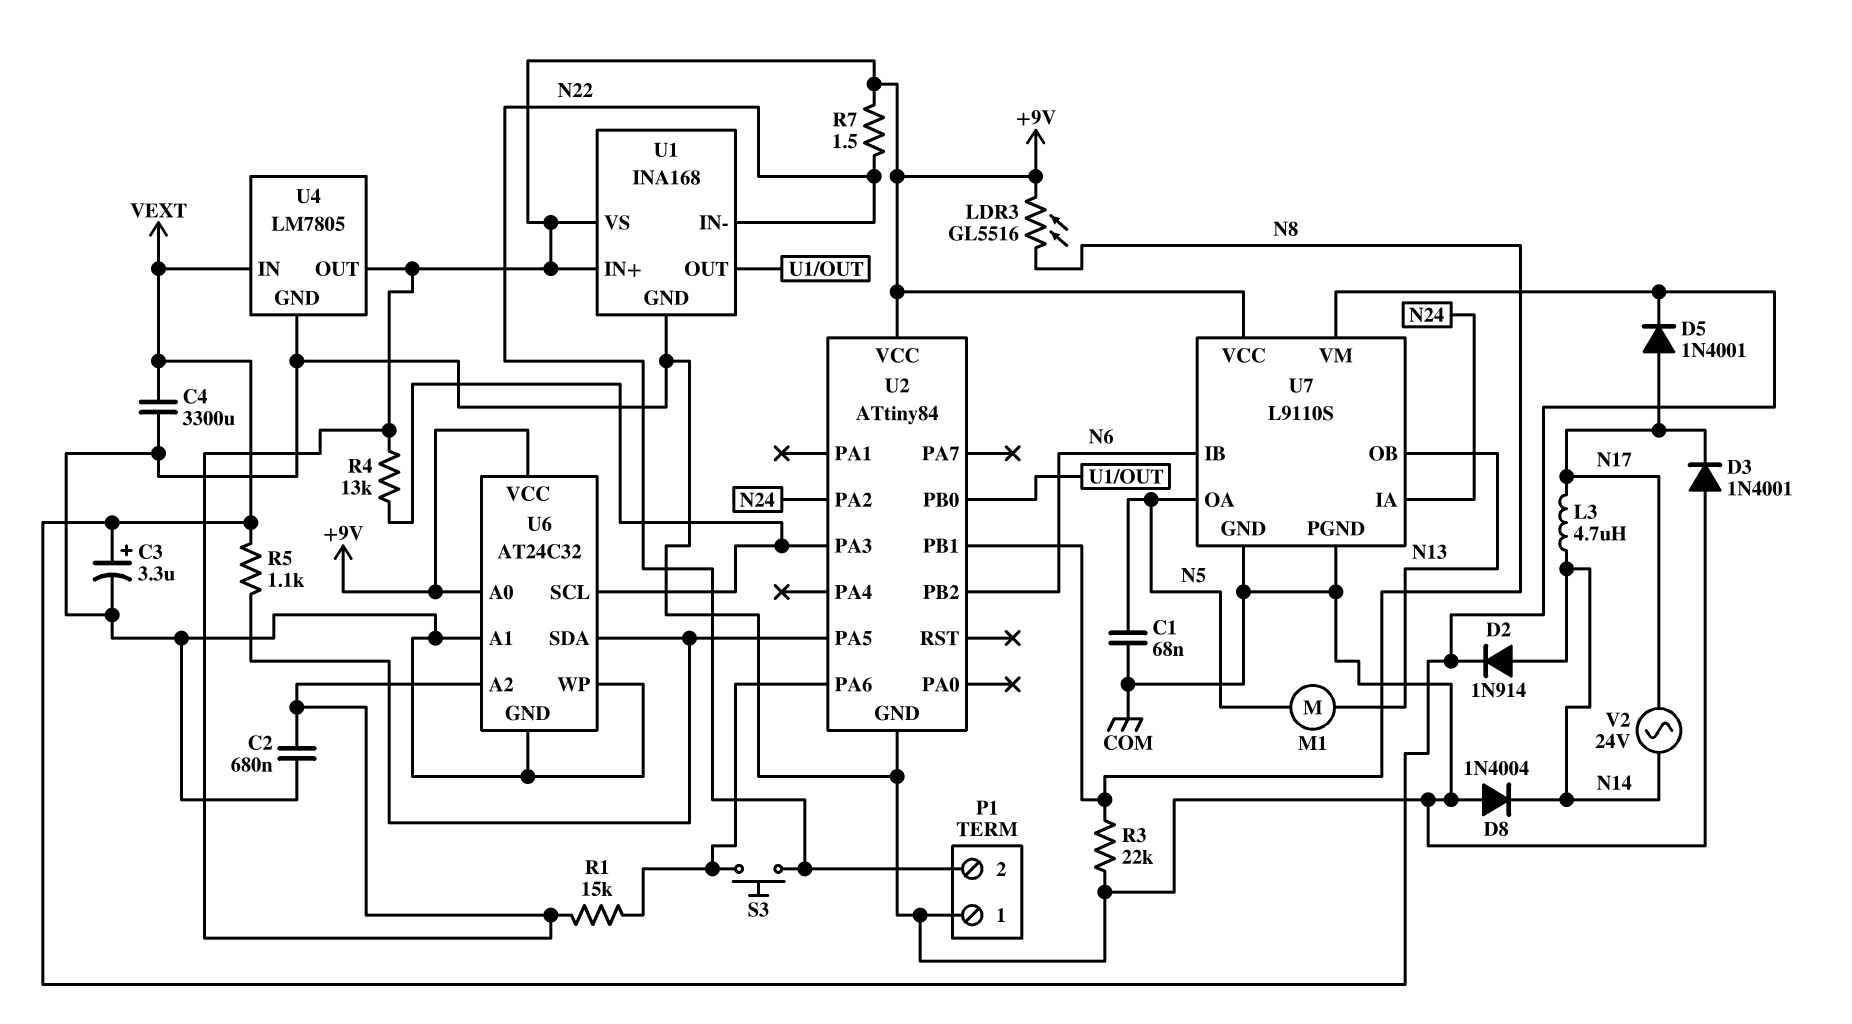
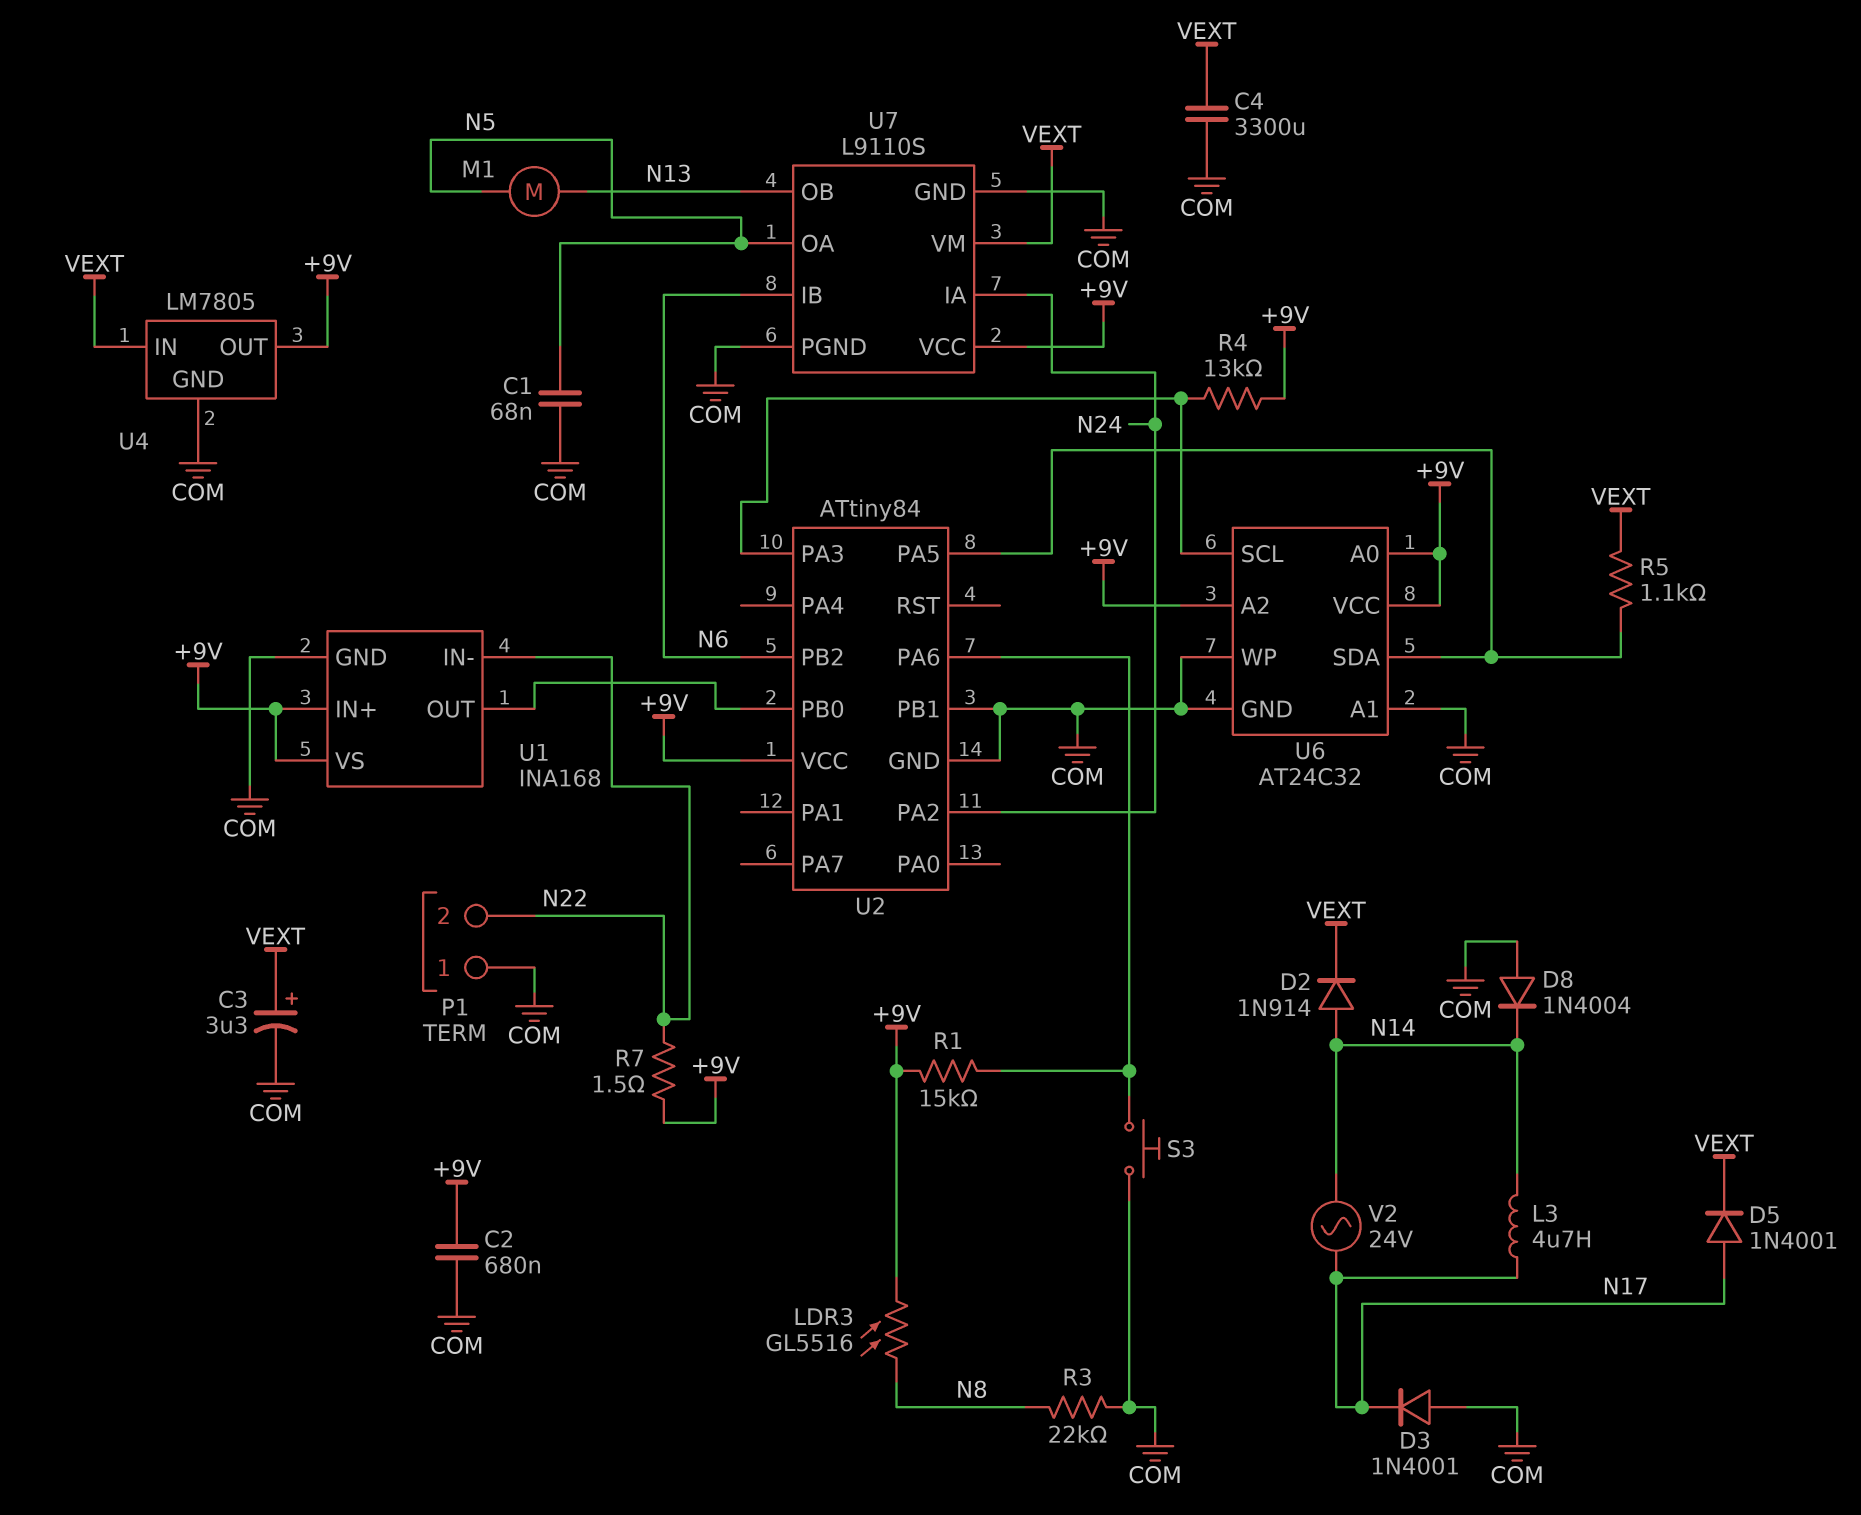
S3: button (N22, U2/PA6) -> button (COM, U2/PA6)
U2 pin PB1: N8 -> COM

